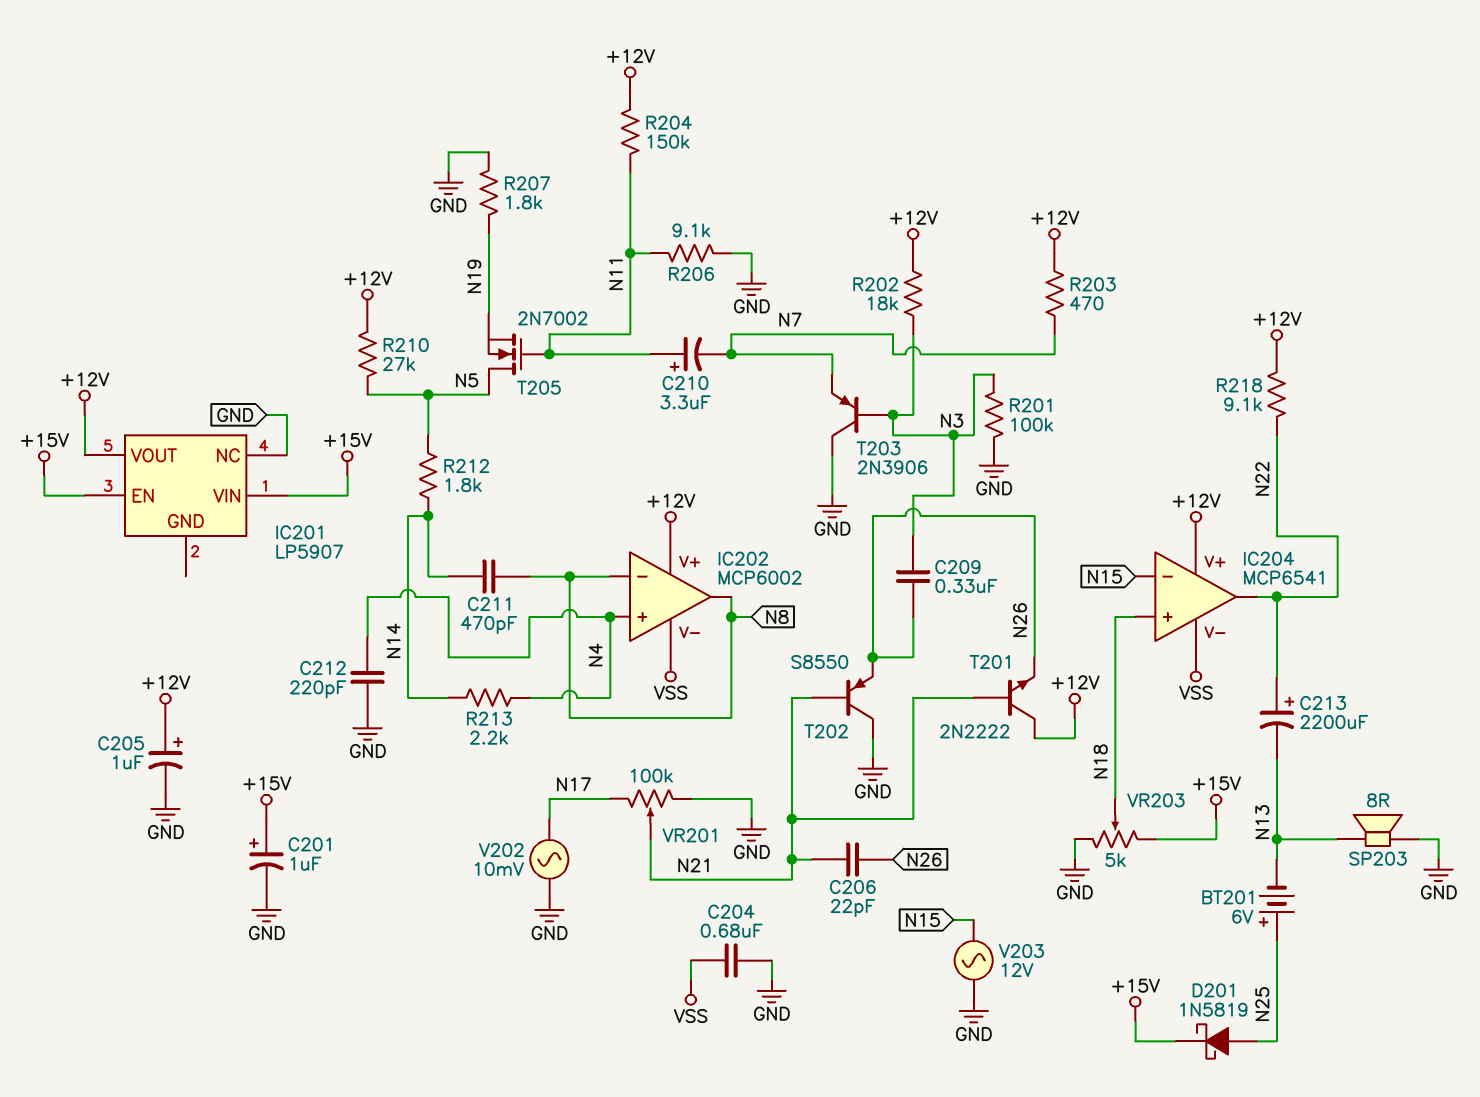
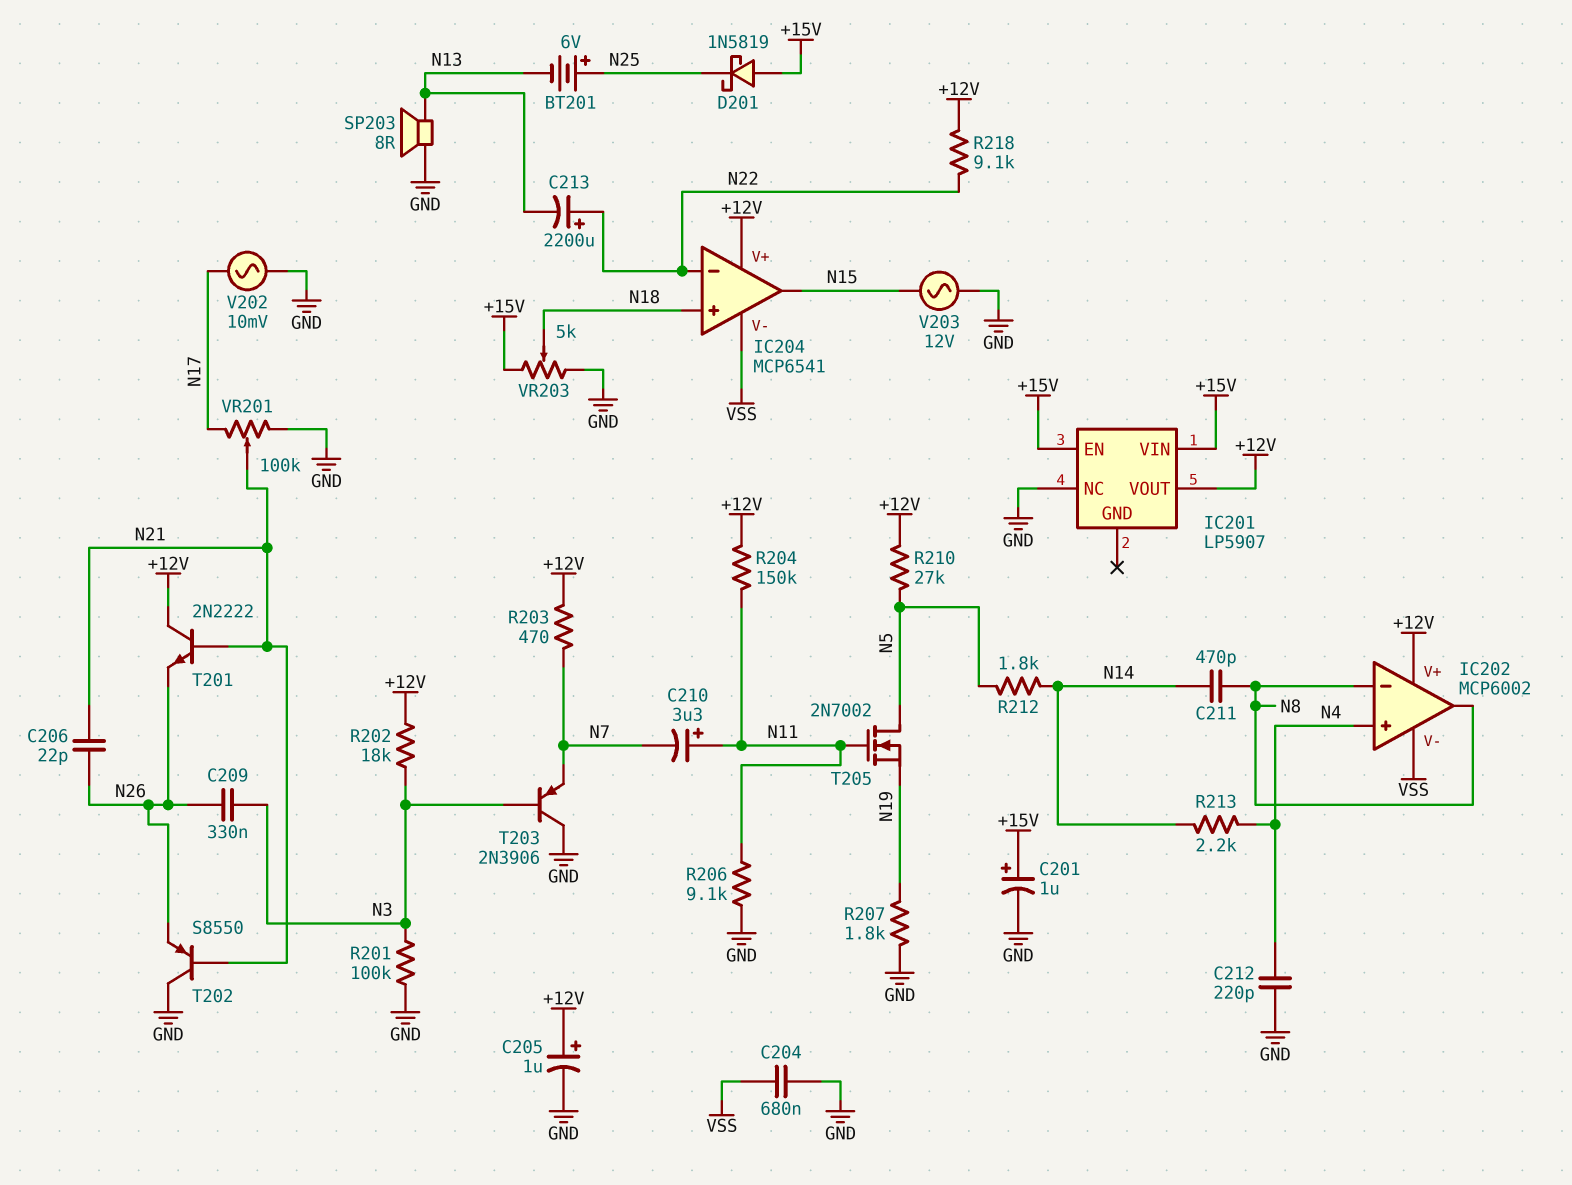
D201: schottky 1N5819 (A N25, K +15V) -> schottky 1N5819 (A +15V, K N25)
IC204 pin in-: N15 -> N22
IC204 pin out: N22 -> N15

